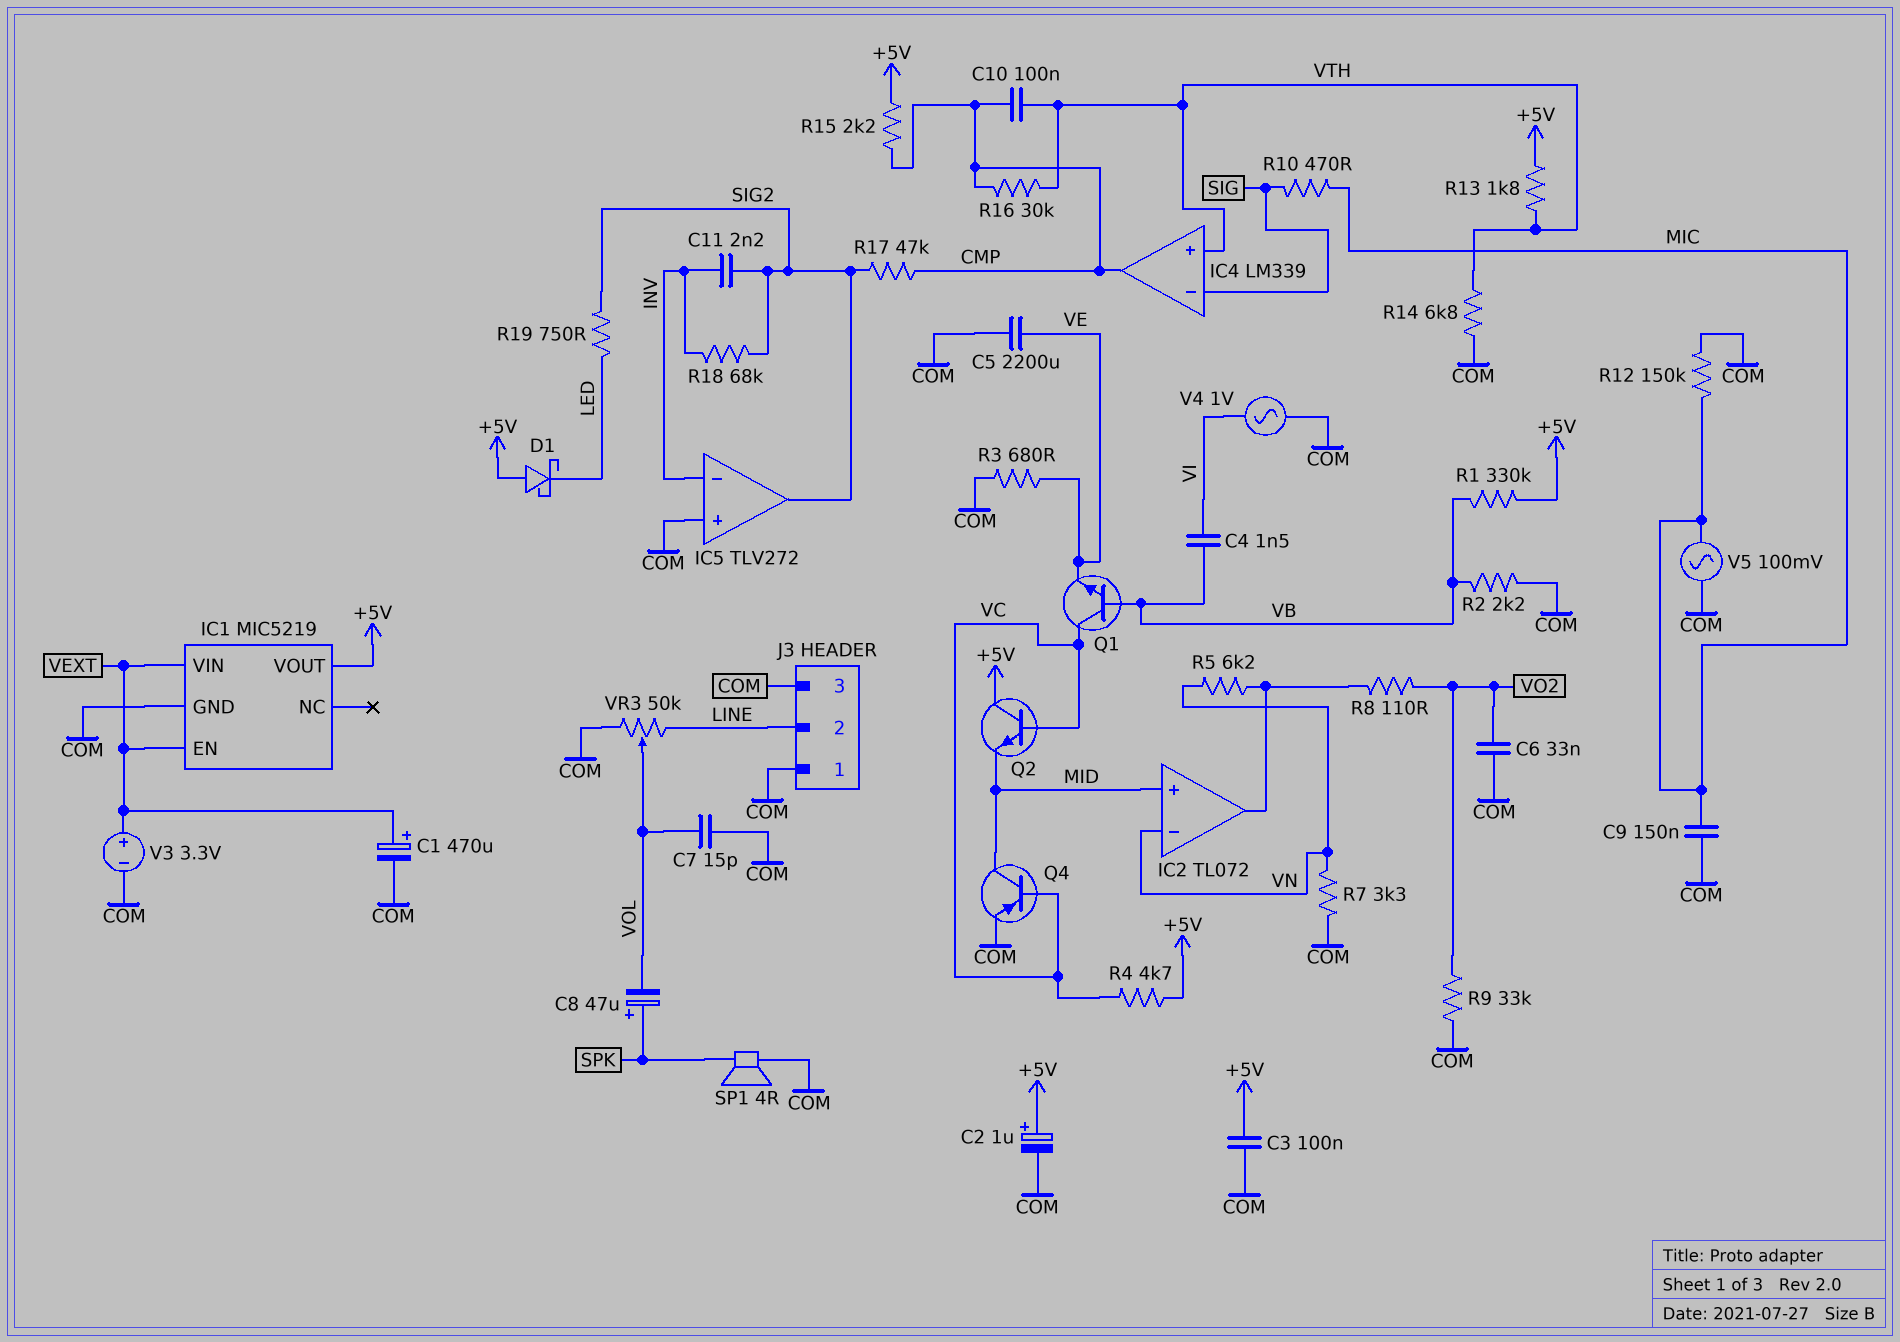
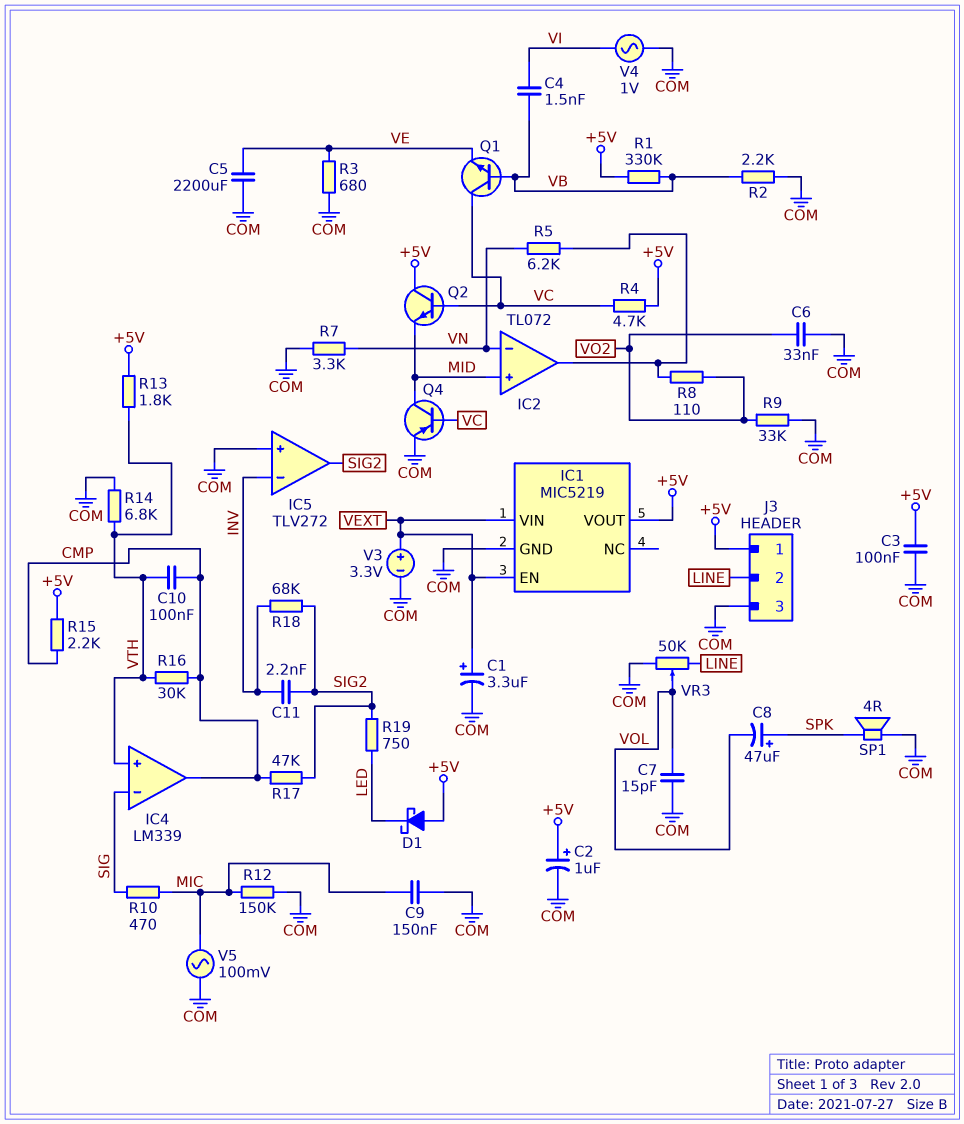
C1: 470uF (plus VEXT, minus COM) -> 3.3uF (plus VEXT, minus COM)
J3 pin 1: COM -> +5V

